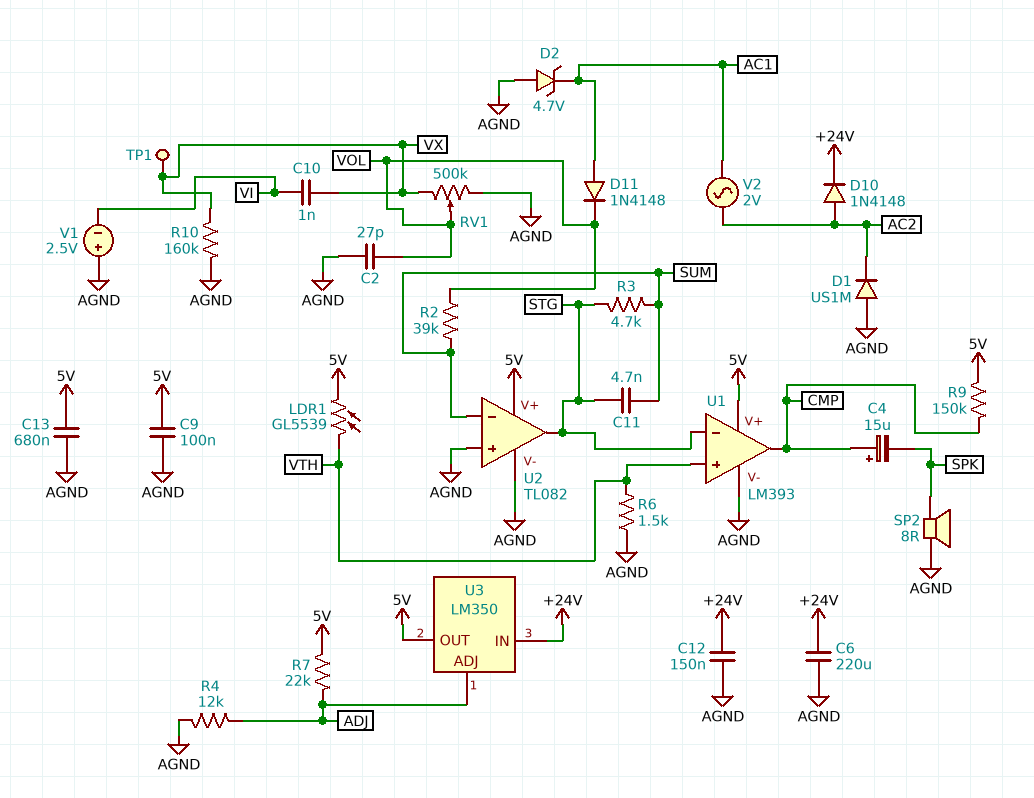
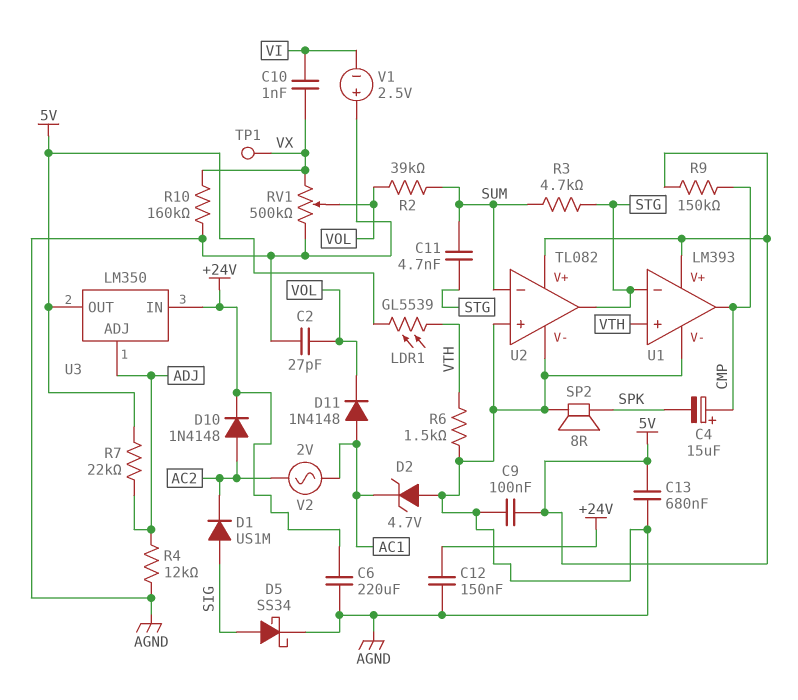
D1: diode US1M (A AGND, K AC2) -> diode US1M (A SIG, K AC2)
D5: none -> schottky SS34 (A SIG, K AGND)

